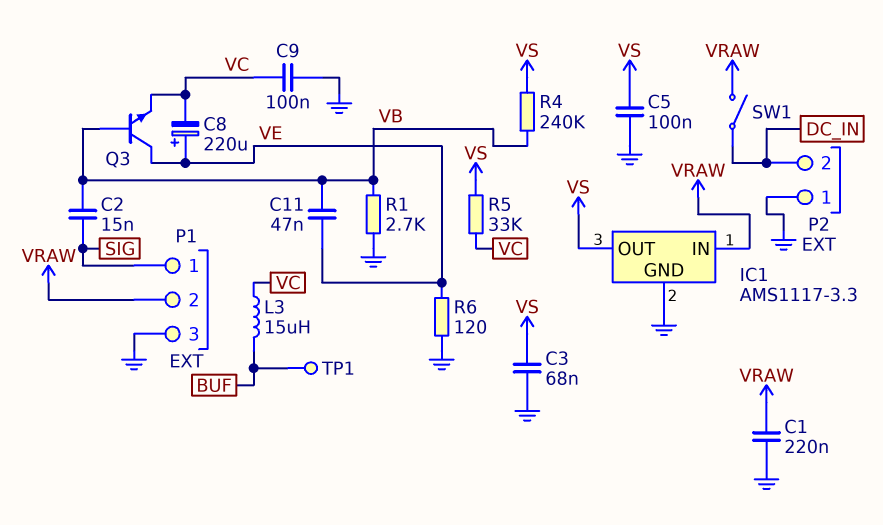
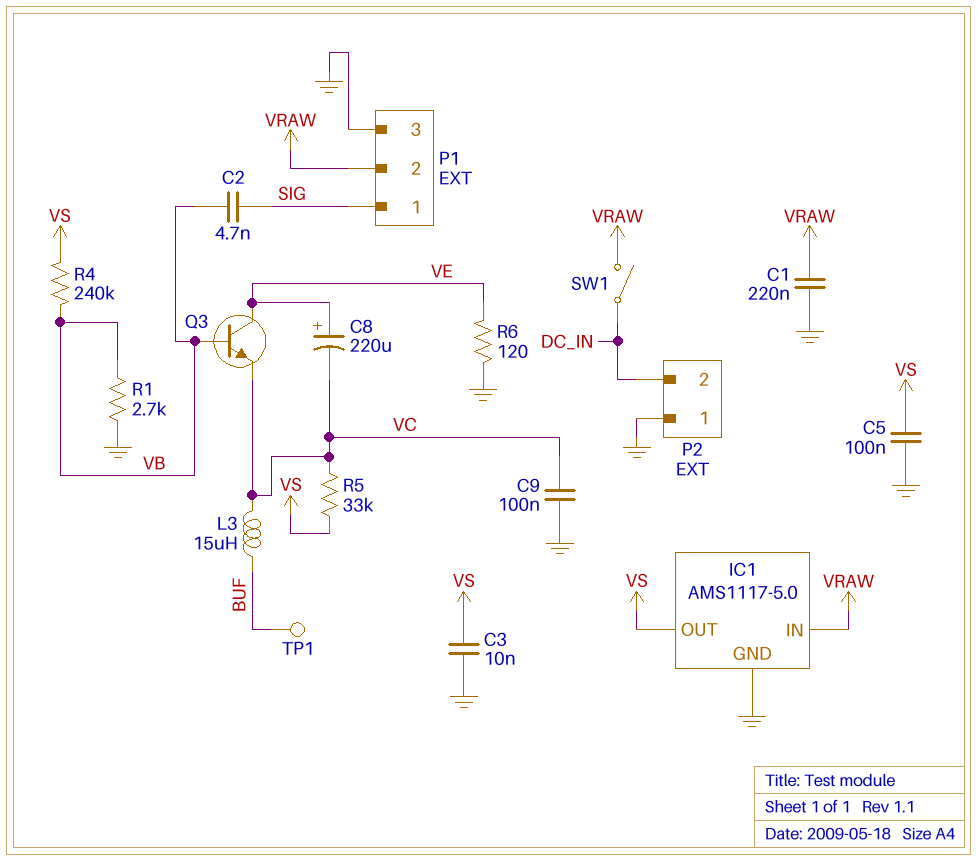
C2: 15nF (SIG, VB) -> 4.7nF (SIG, VB)
C3: 68nF (GND, VS) -> 10nF (GND, VS)
C11: 47nF (VB, VE) -> none
IC1: AMS1117-3.3 -> AMS1117-5.0

